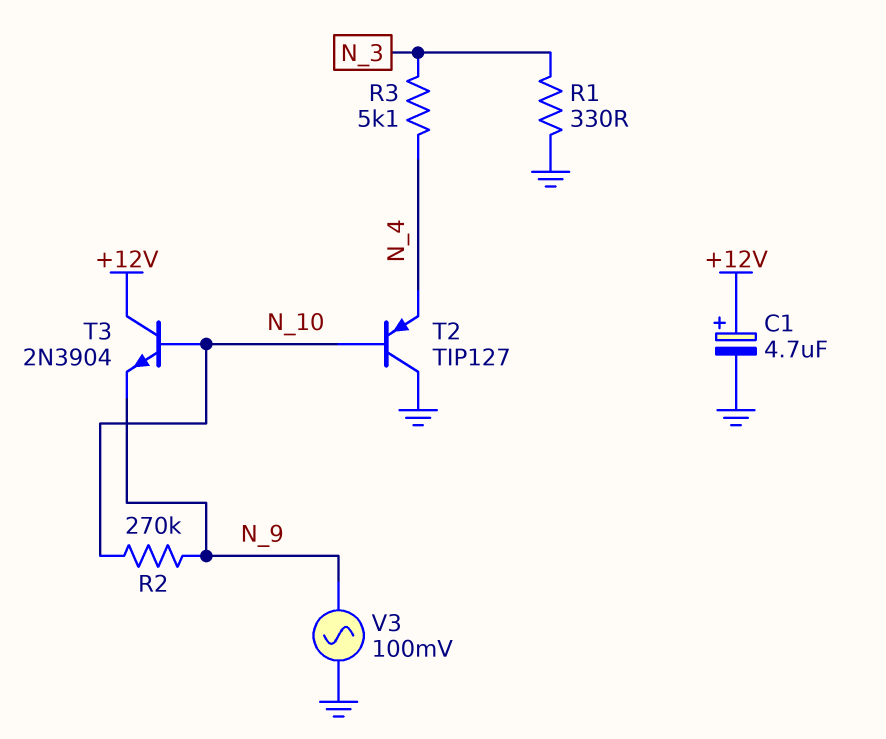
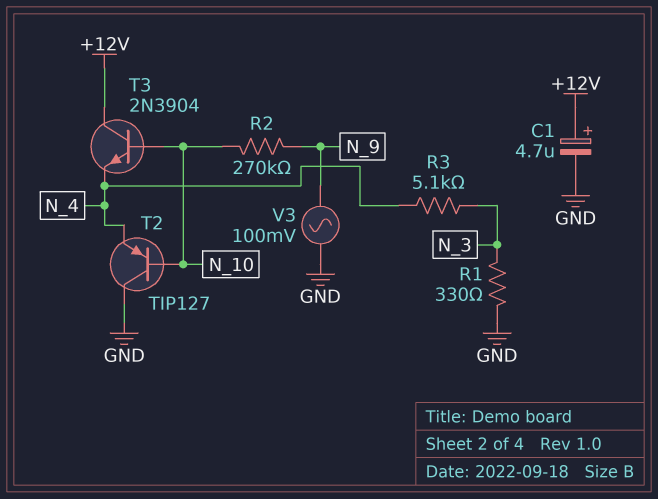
T3: NPN 2N3904 (B N_10, C +12V, E N_9) -> NPN 2N3904 (B N_10, C +12V, E N_4)

